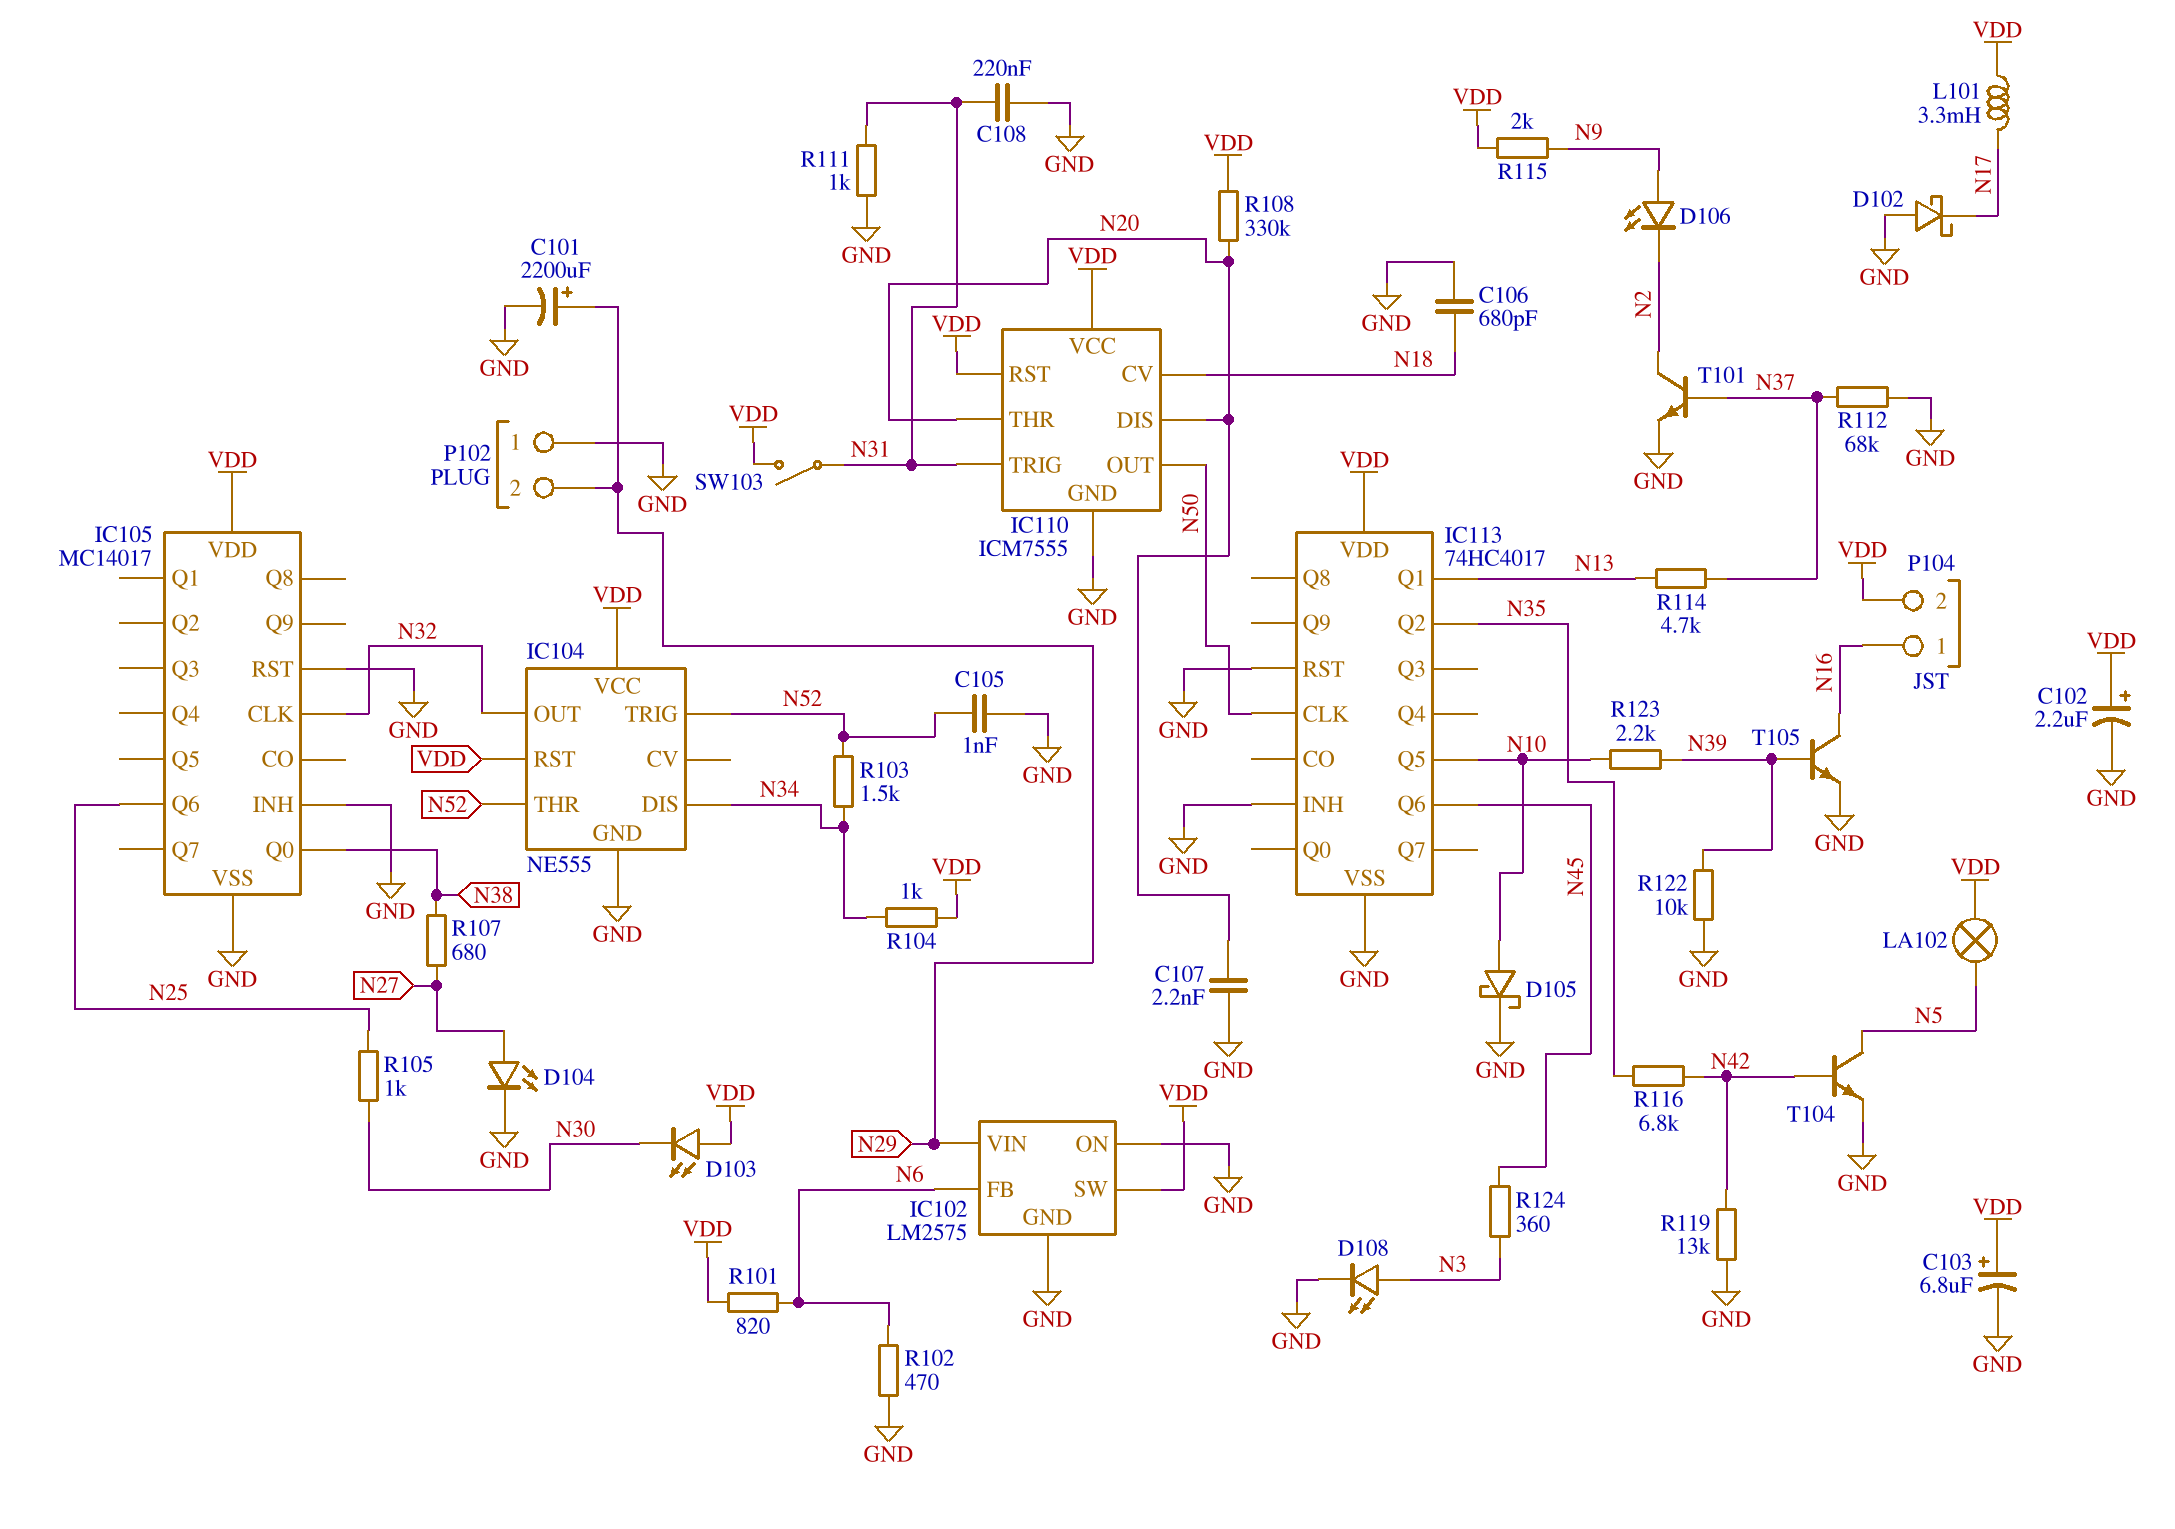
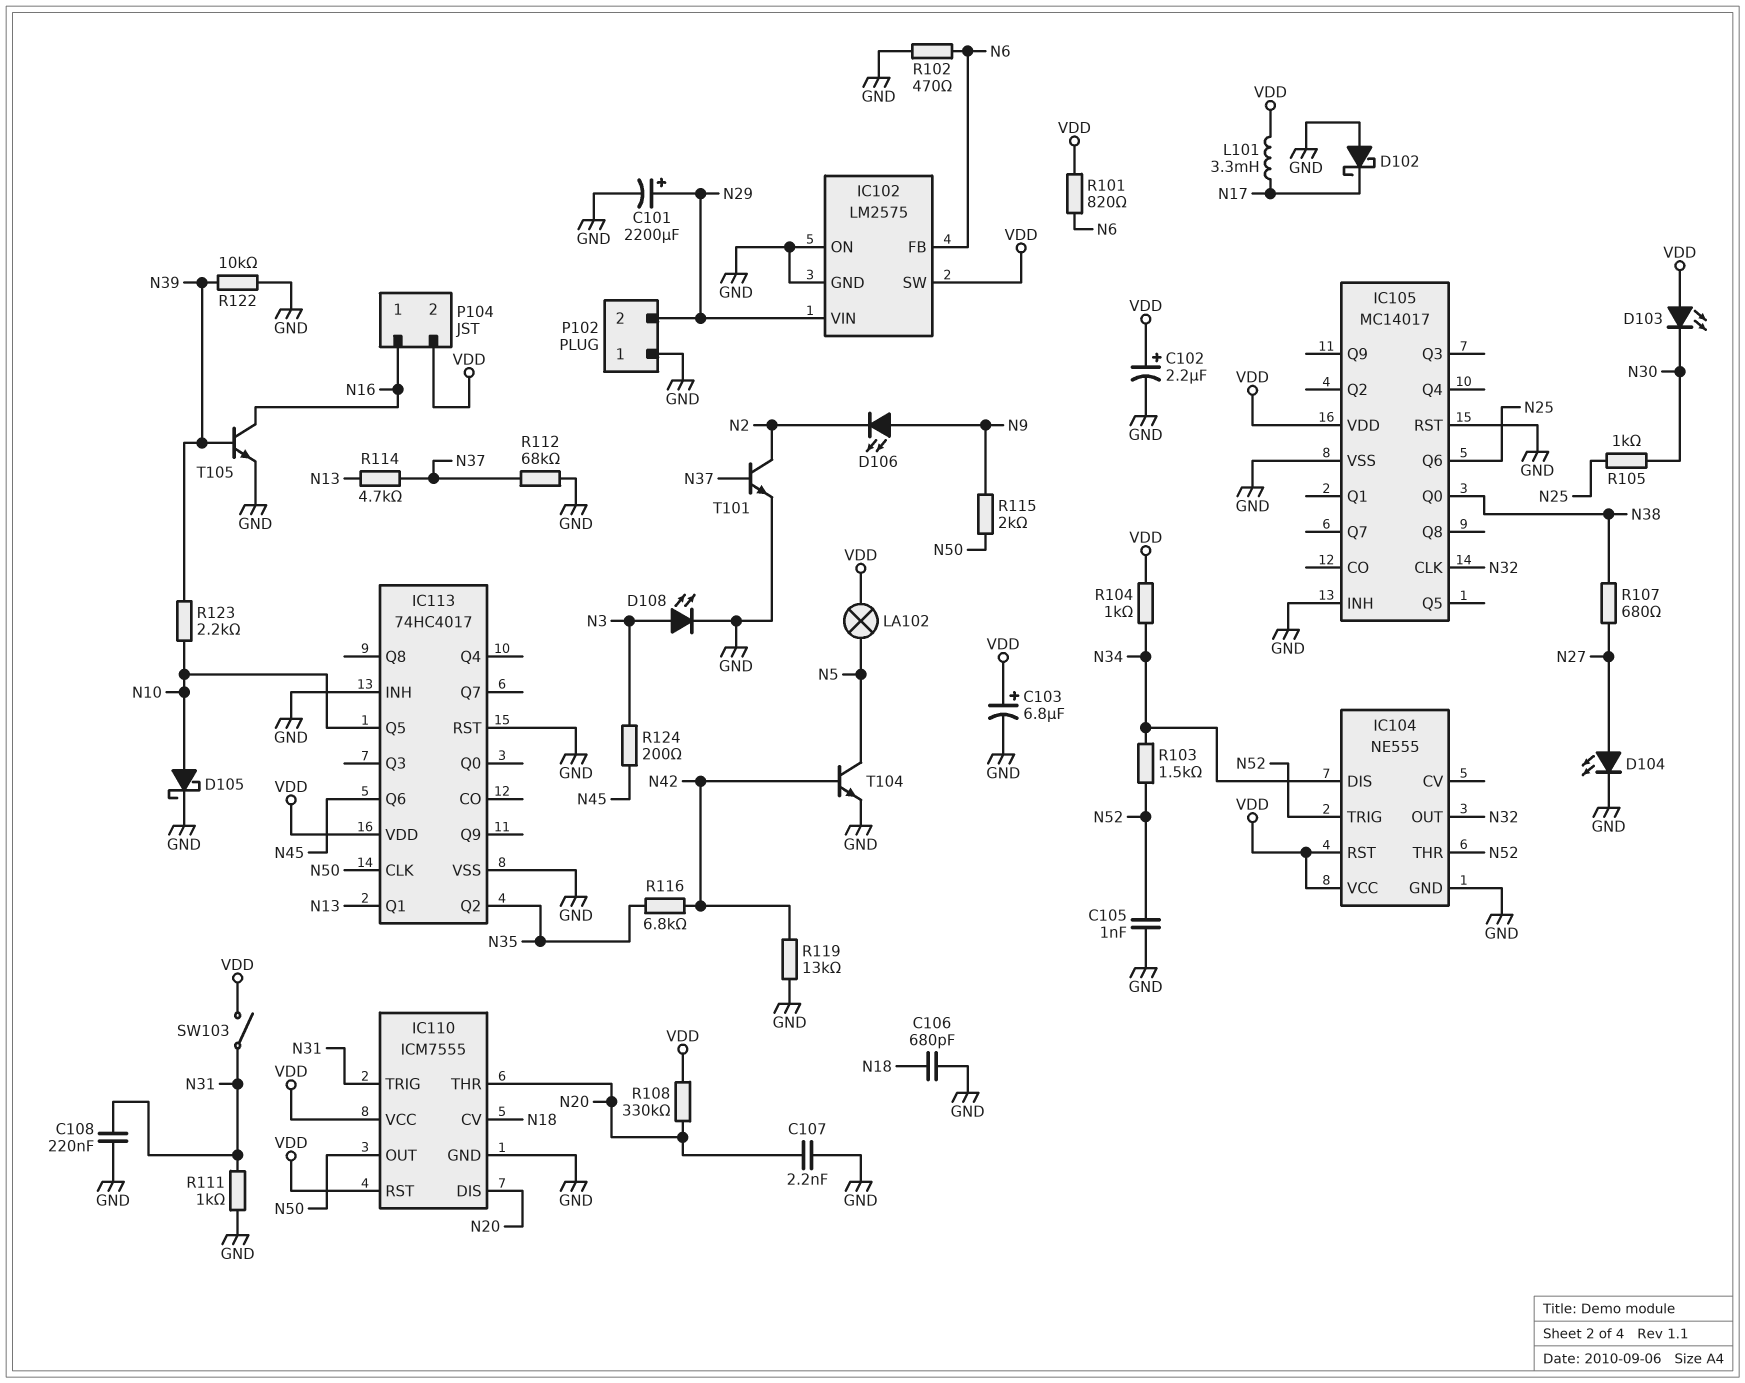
R115: 2k (N9, VDD) -> 2k (N9, N50)
R124: 360 (N3, N45) -> 200 (N3, N45)

